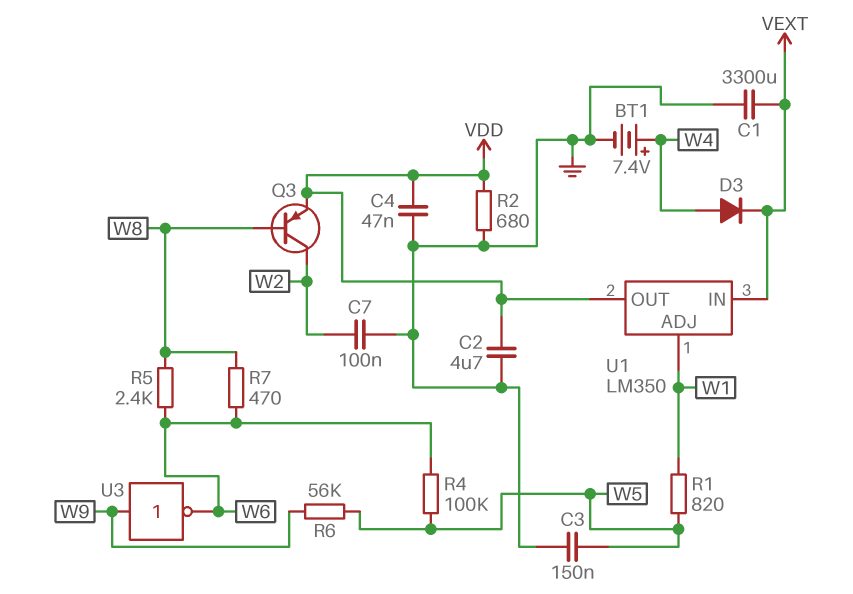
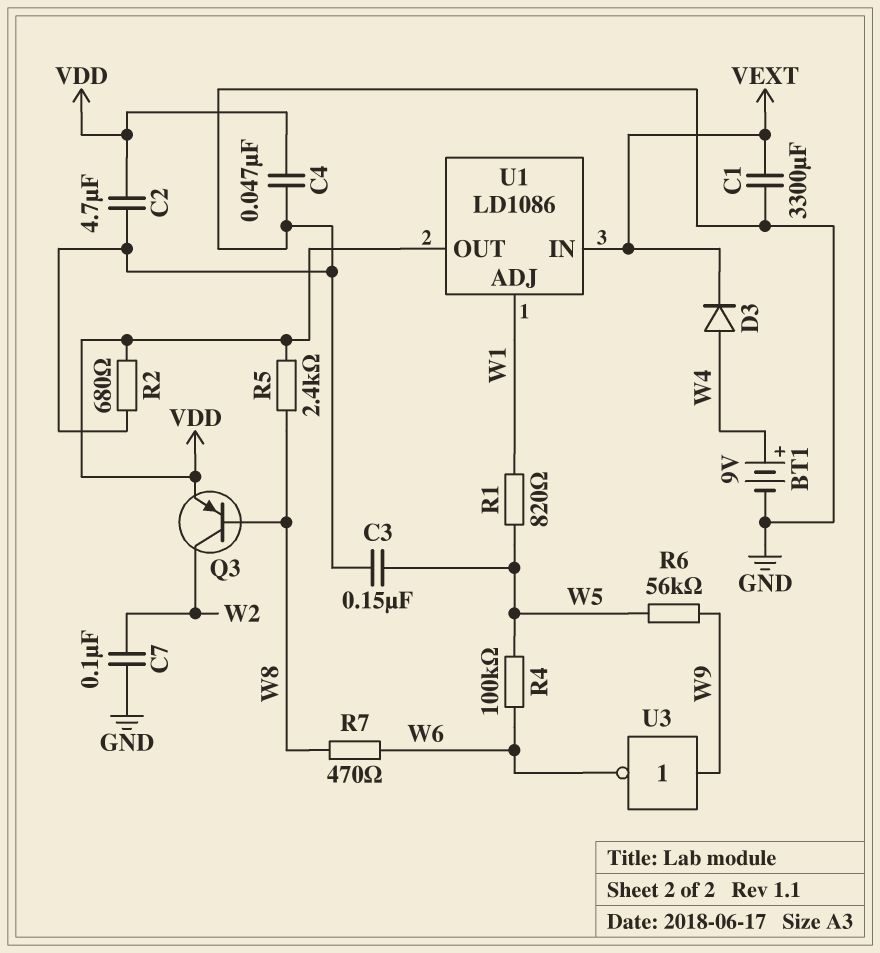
BT1: 7.4V (plus W4, minus GND) -> 9V (plus W4, minus GND)
R5: 2.4k (W6, W8) -> 2.4k (VDD, W8)
U1: LM350 -> LD1086

